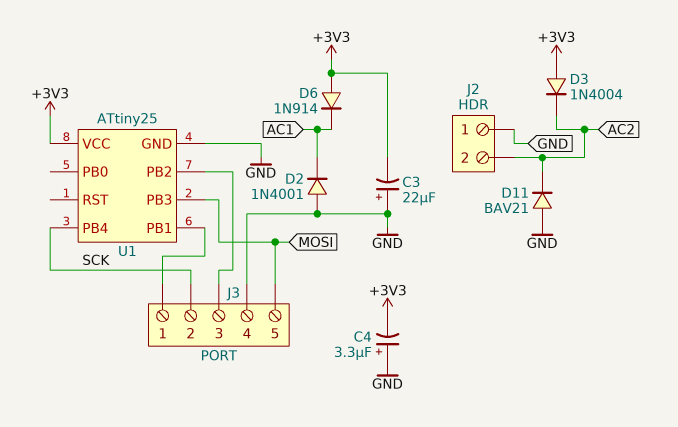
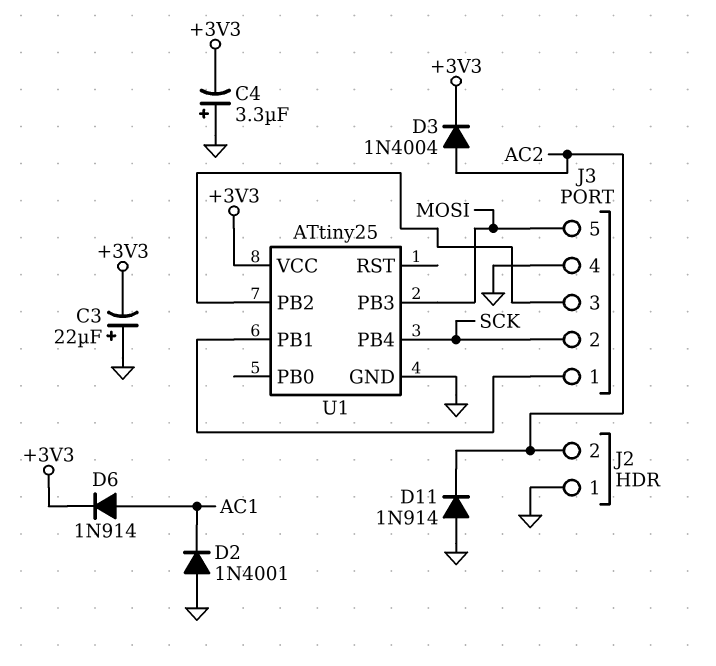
D3: diode 1N4004 (A +3V3, K AC2) -> diode 1N4004 (A AC2, K +3V3)
D6: diode 1N914 (A +3V3, K AC1) -> diode 1N914 (A AC1, K +3V3)
D11: diode BAV21 (A GND, K AC2) -> diode 1N914 (A GND, K AC2)

